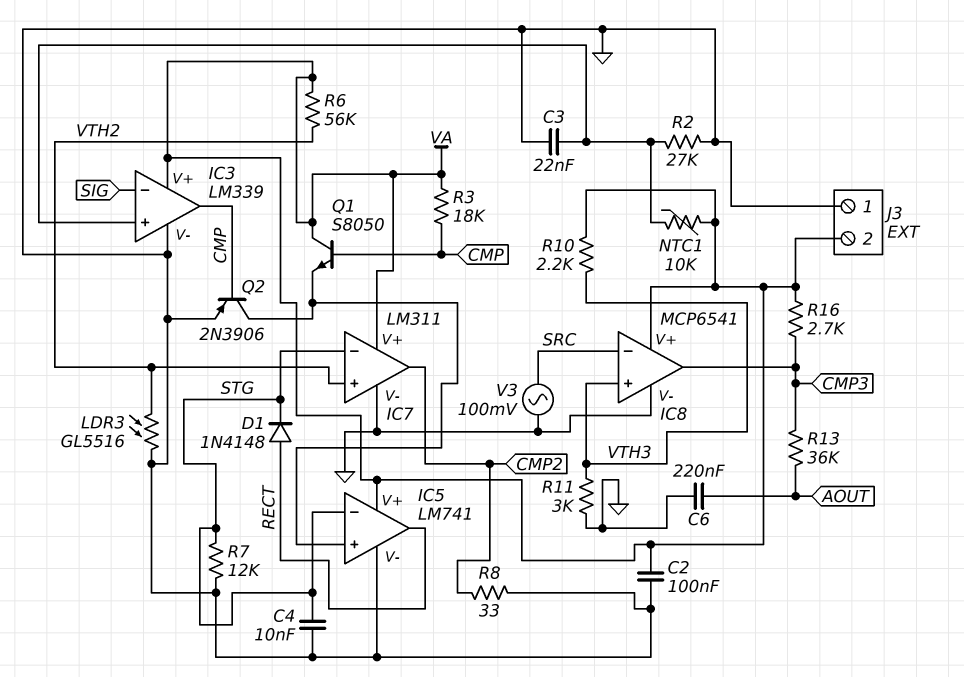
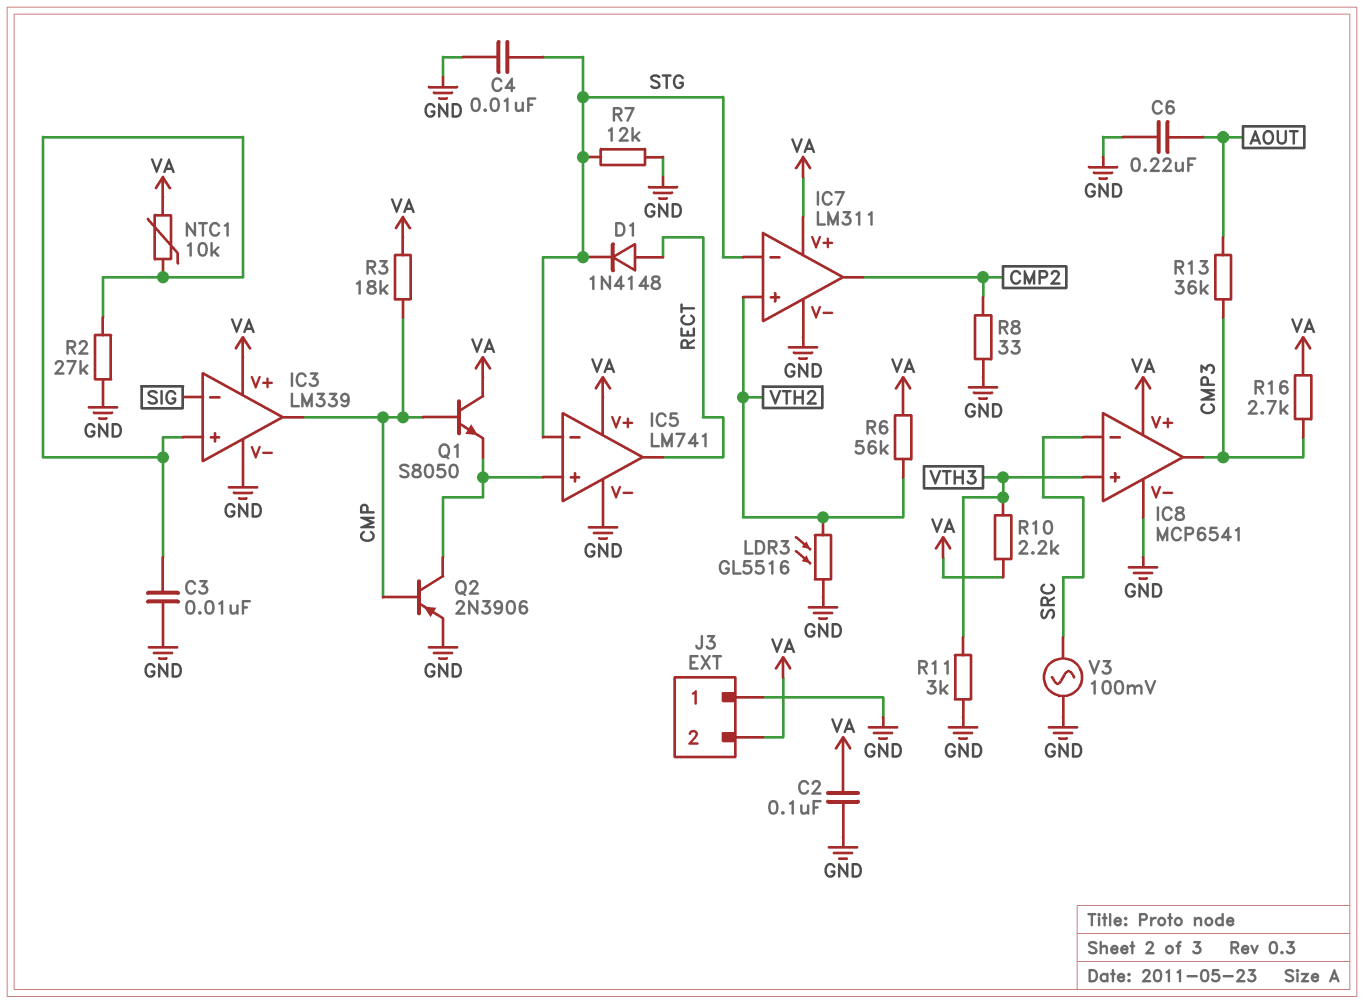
C3: 22nF (GND, IC3/in+) -> 10nF (GND, IC3/in+)

